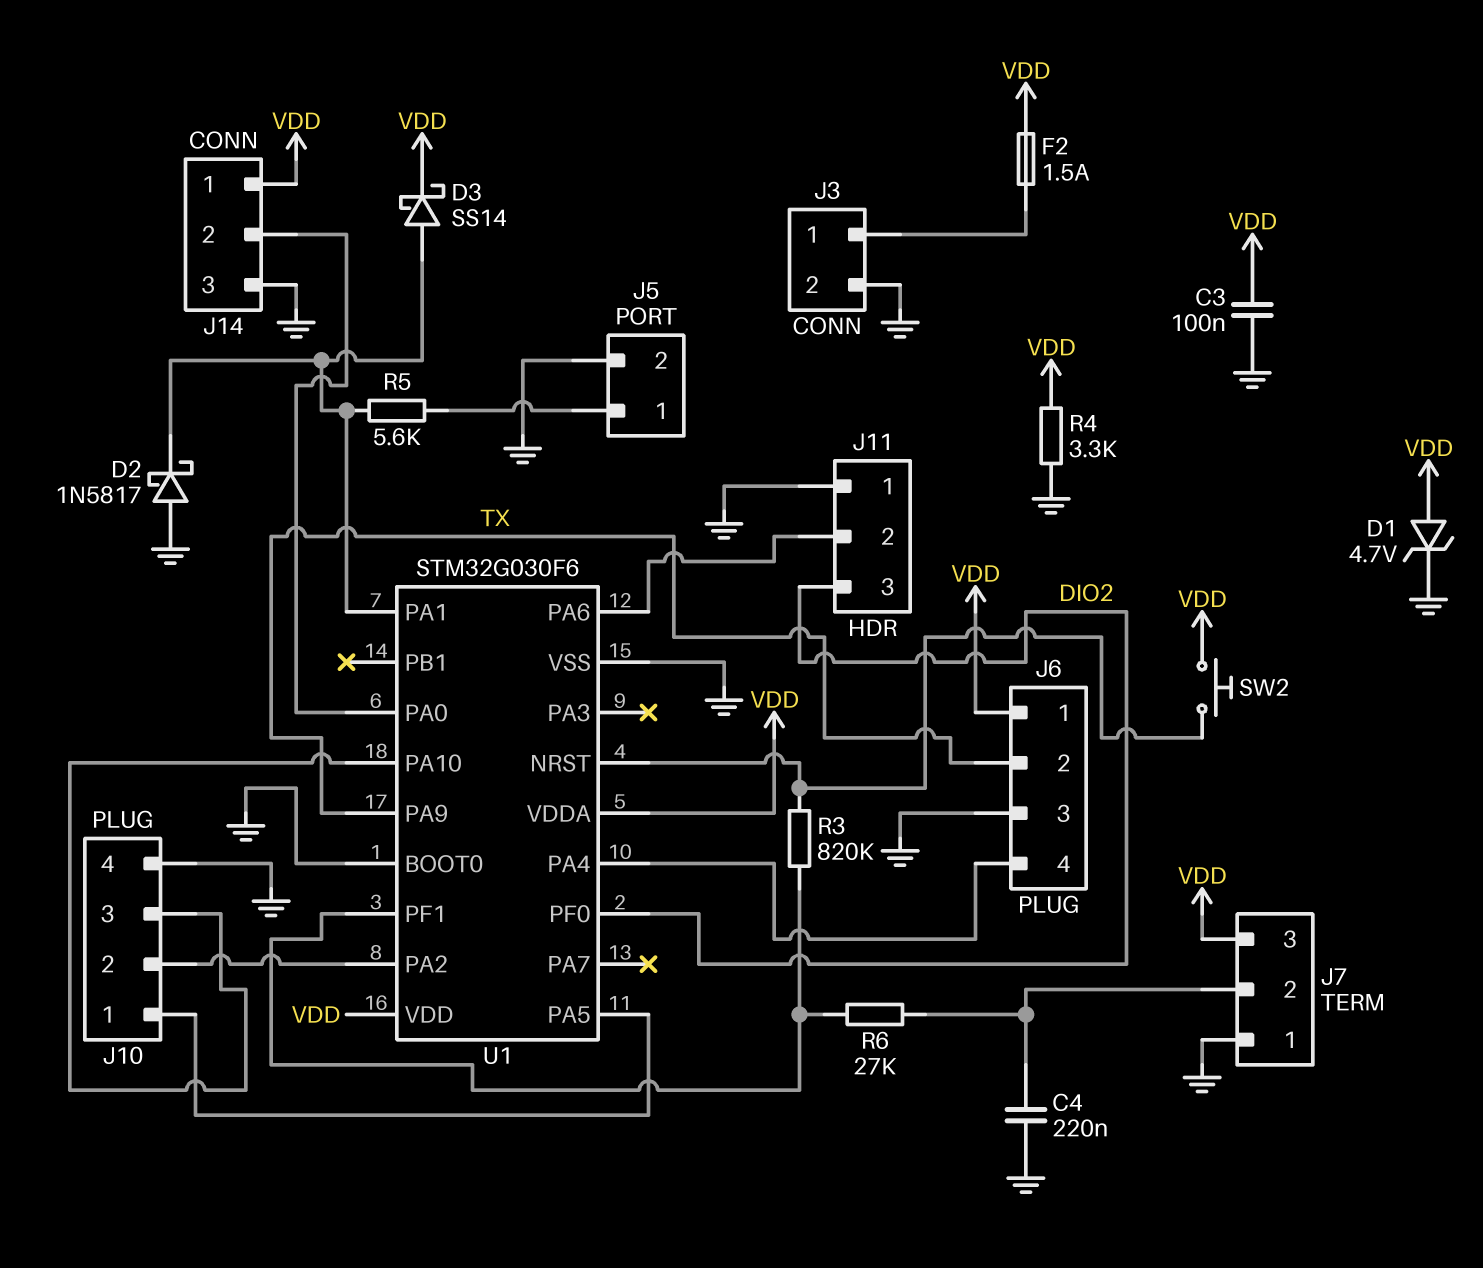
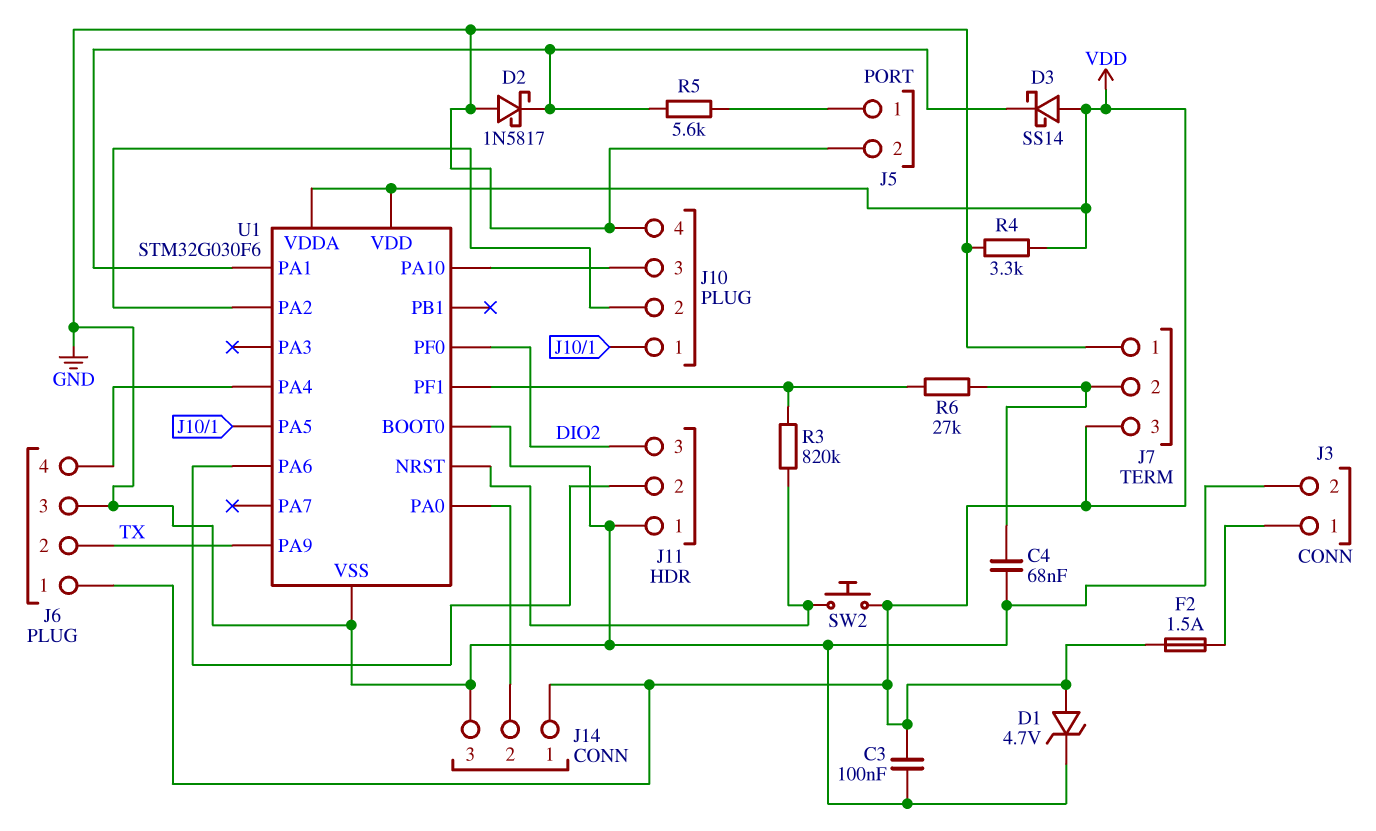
C4: 220nF (GND, J7/2) -> 68nF (GND, J7/2)
D3: schottky SS14 (A U1/PA1, K VDD) -> schottky SS14 (A VDD, K U1/PA1)

